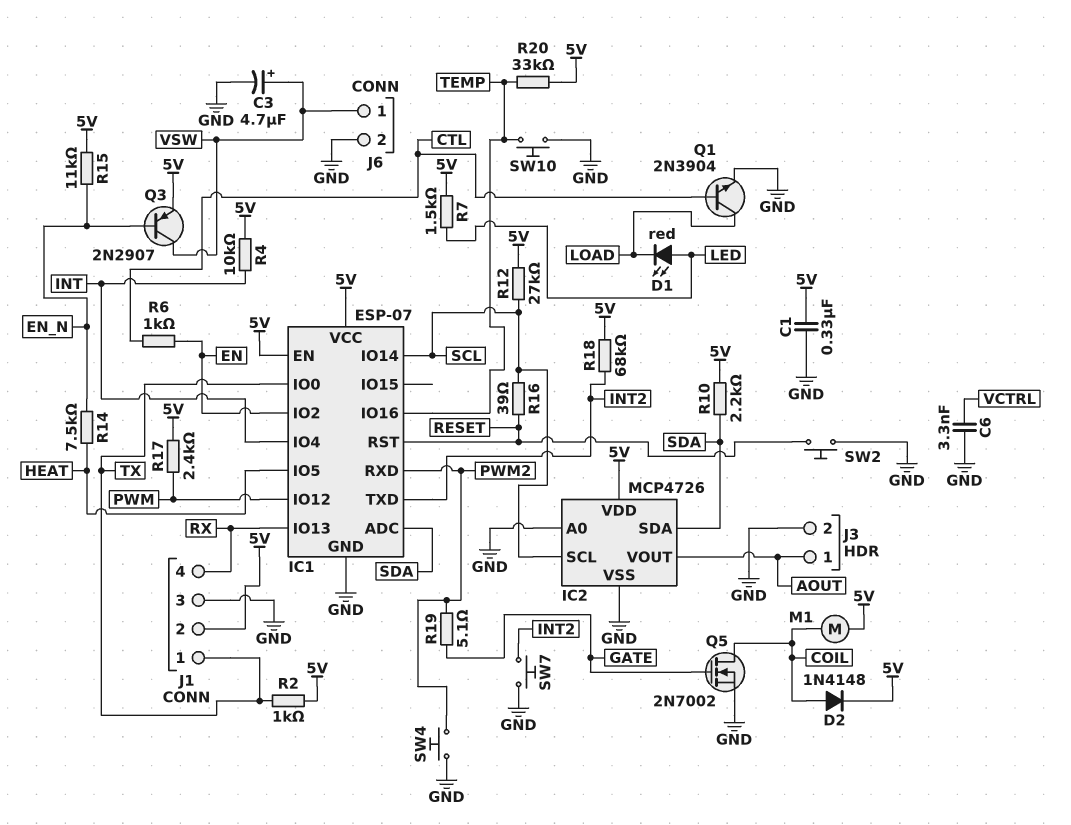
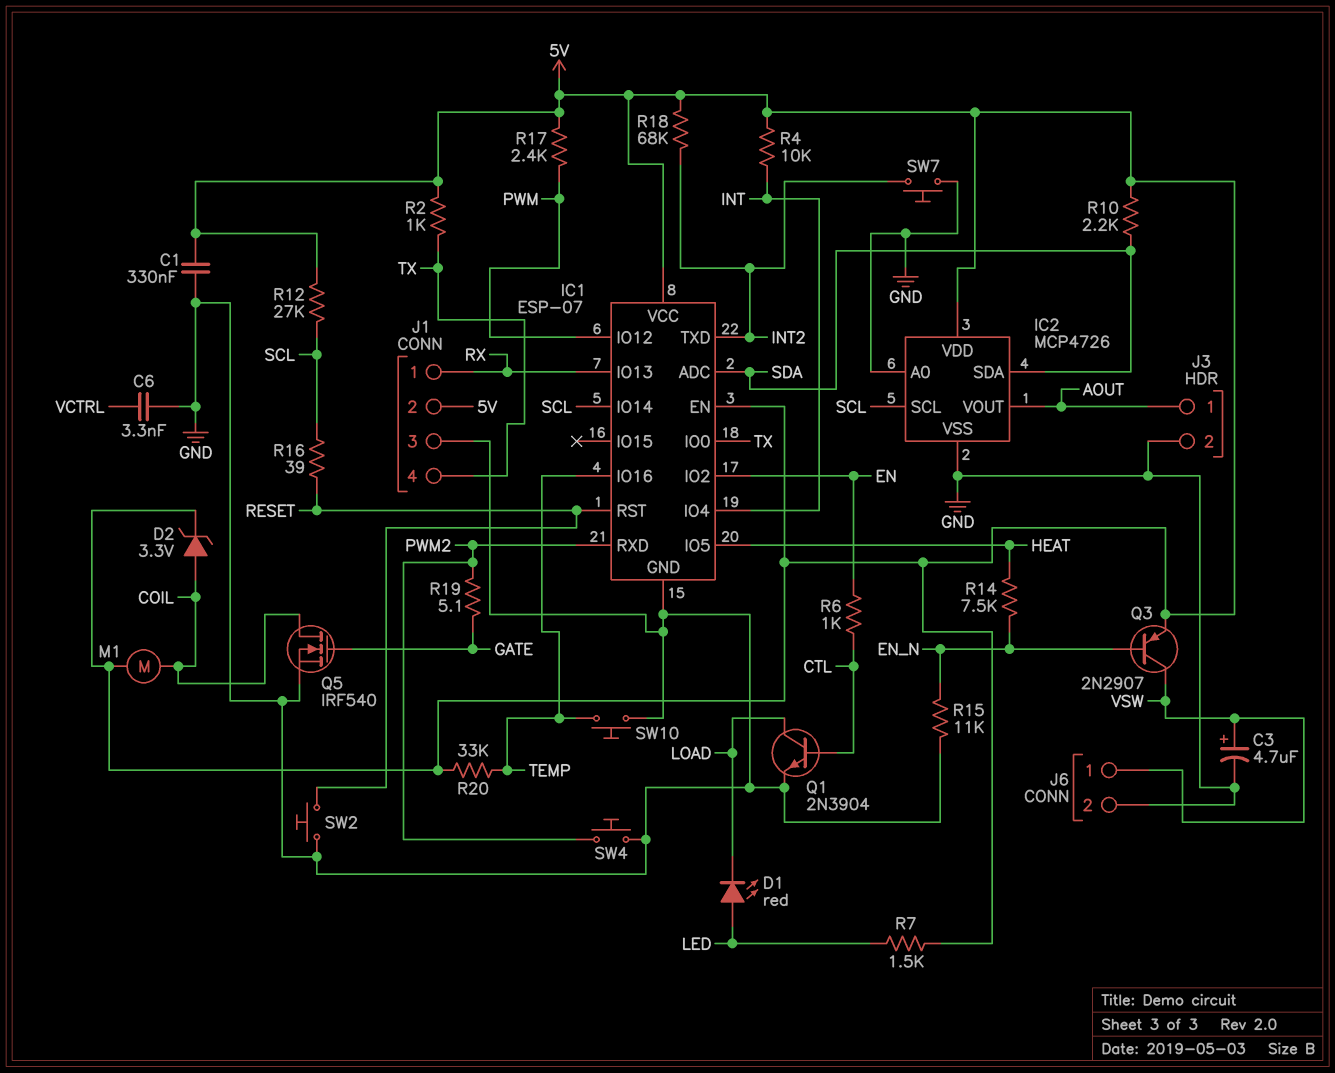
D2: diode 1N4148 (A COIL, K 5V) -> zener 3.3V (A COIL, K 5V)
J1 pin 1: TX -> RX
J1 pin 4: RX -> TX
Q5: NMOS 2N7002 (G GATE, D COIL, S GND) -> NMOS IRF540 (G GATE, D COIL, S GND)
R15: 11k (5V, EN_N) -> 11k (EN_N, GND)

